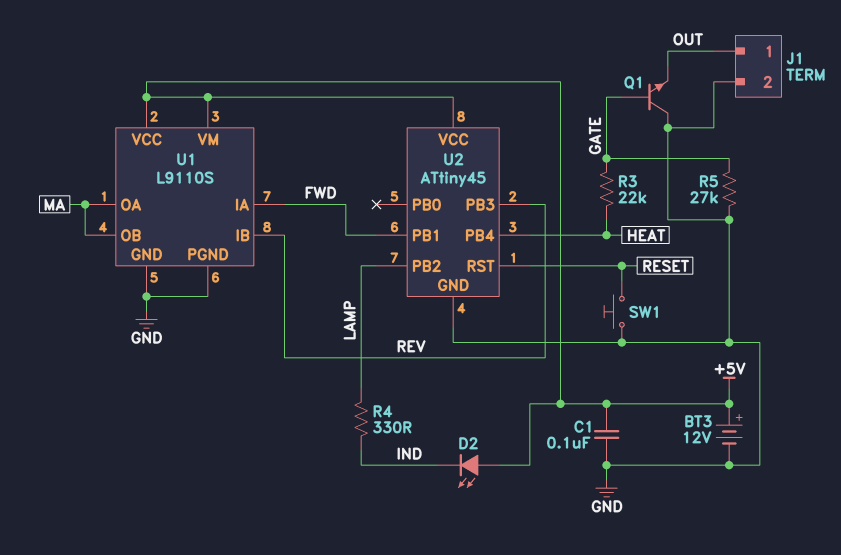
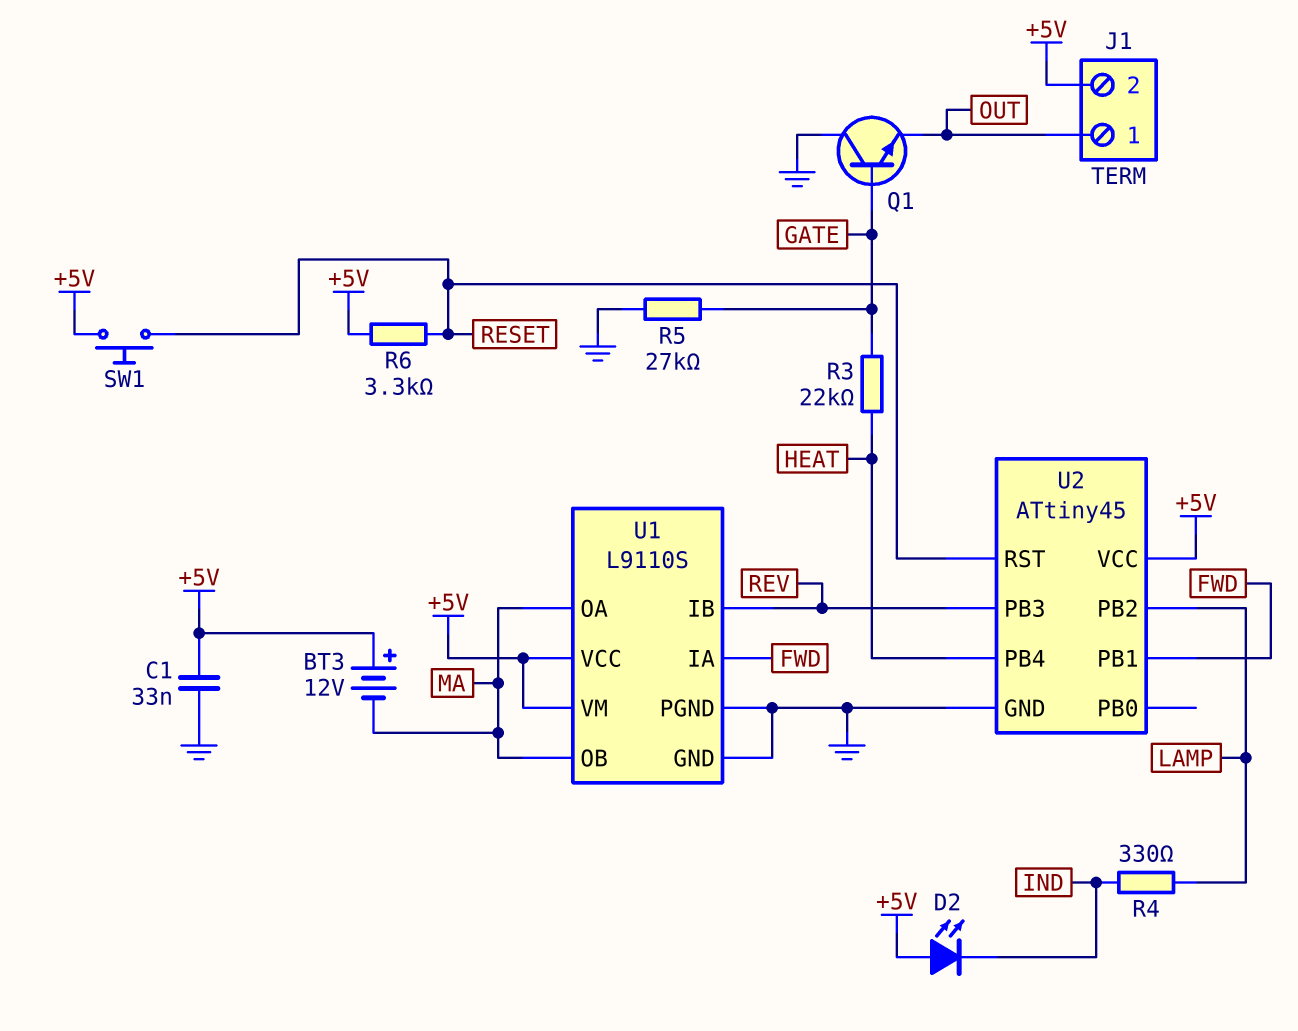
BT3: 12V (plus +5V, minus GND) -> 12V (plus +5V, minus MA)
C1: 100nF (+5V, GND) -> 33nF (+5V, GND)
J1 pin 2: GND -> +5V
R6: none -> 3.3k (+5V, RESET)
SW1: button (GND, RESET) -> button (+5V, RESET)

